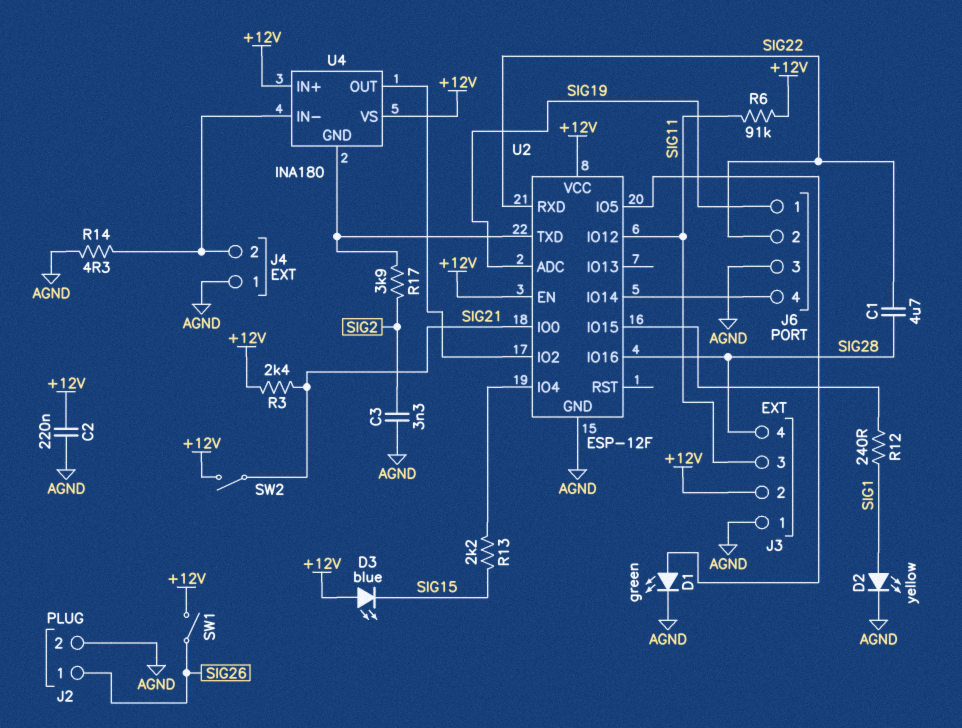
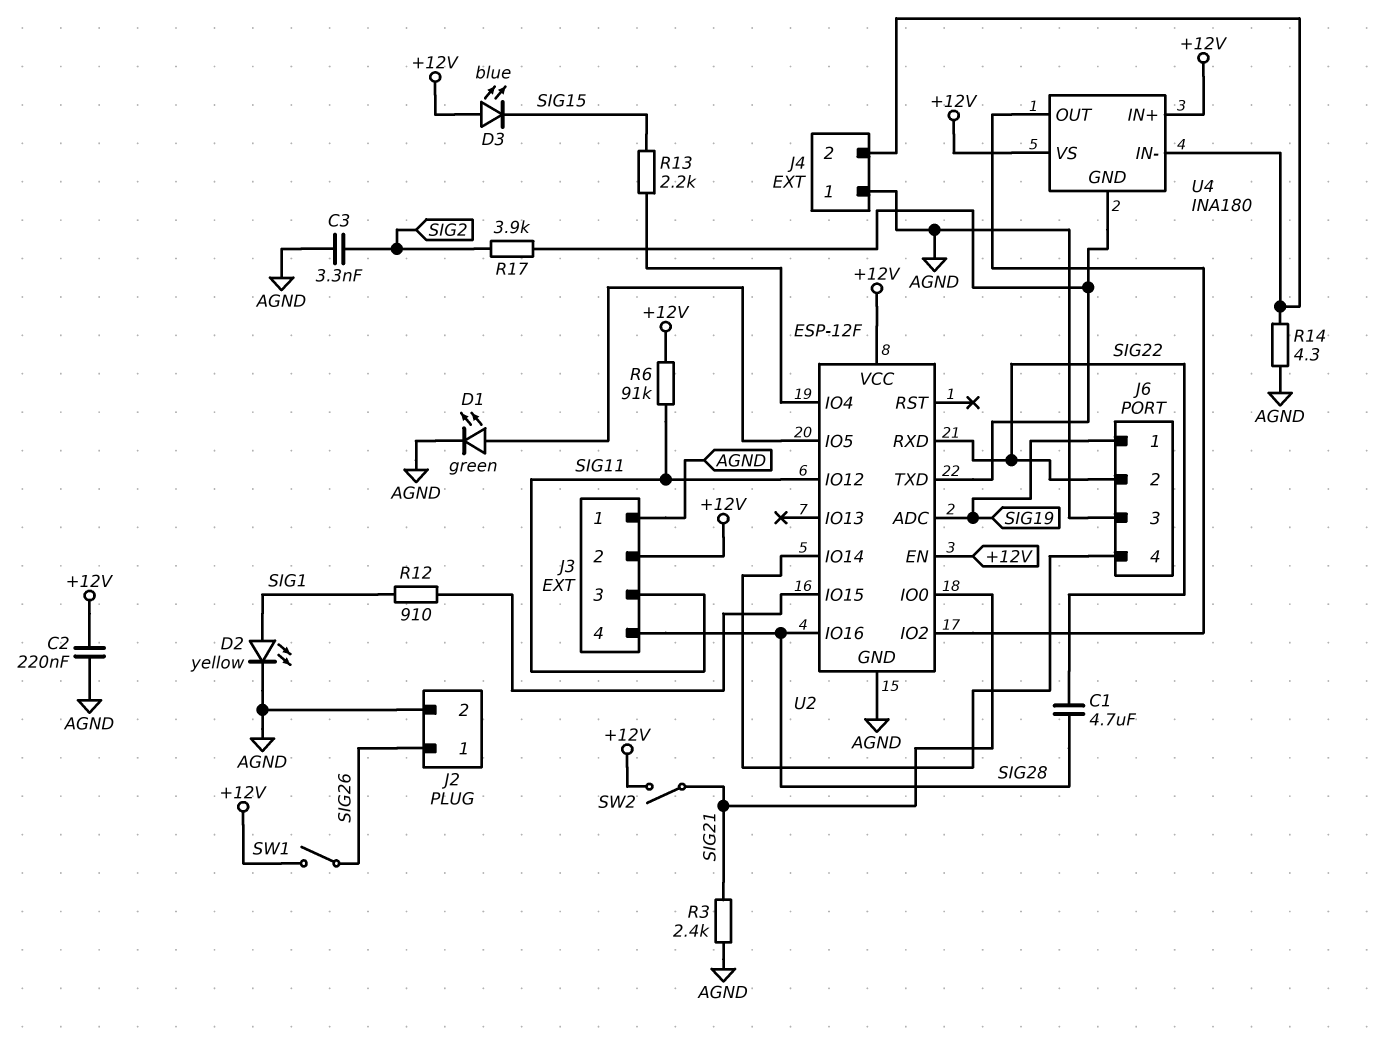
R3: 2.4k (+12V, SIG21) -> 2.4k (AGND, SIG21)
R12: 240 (SIG1, U2/IO15) -> 910 (SIG1, U2/IO15)

